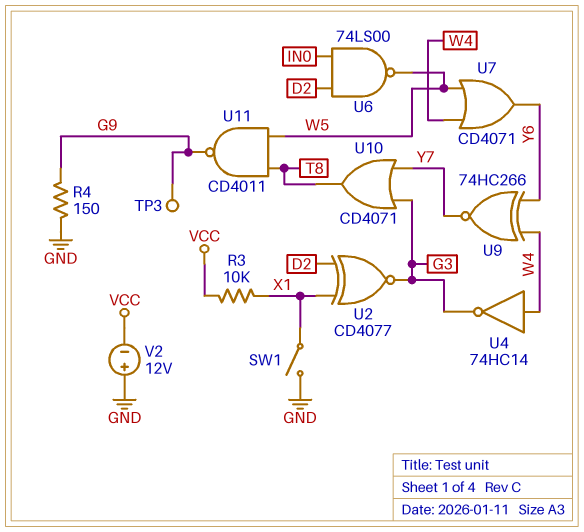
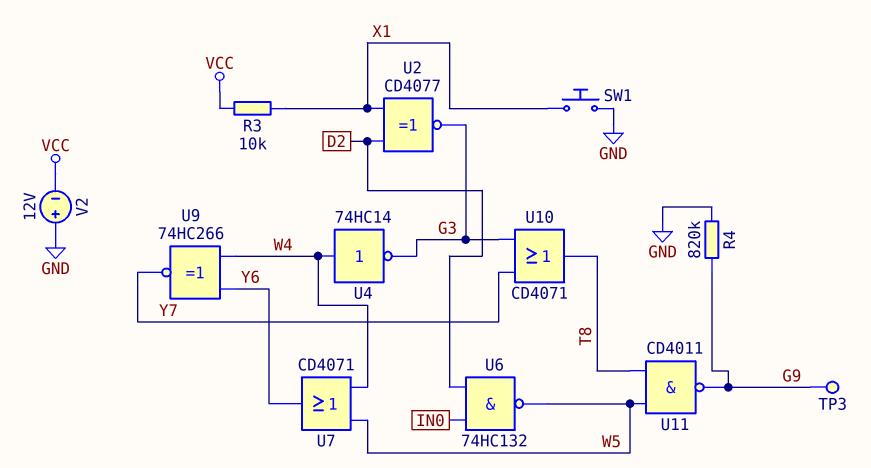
R4: 150 (G9, GND) -> 820k (G9, GND)
SW1: switch (GND, X1) -> button (GND, X1)
U6: NAND 74LS00 (in D2, in IN0, out W5) -> NAND 74HC132 (in D2, in IN0, out W5)

